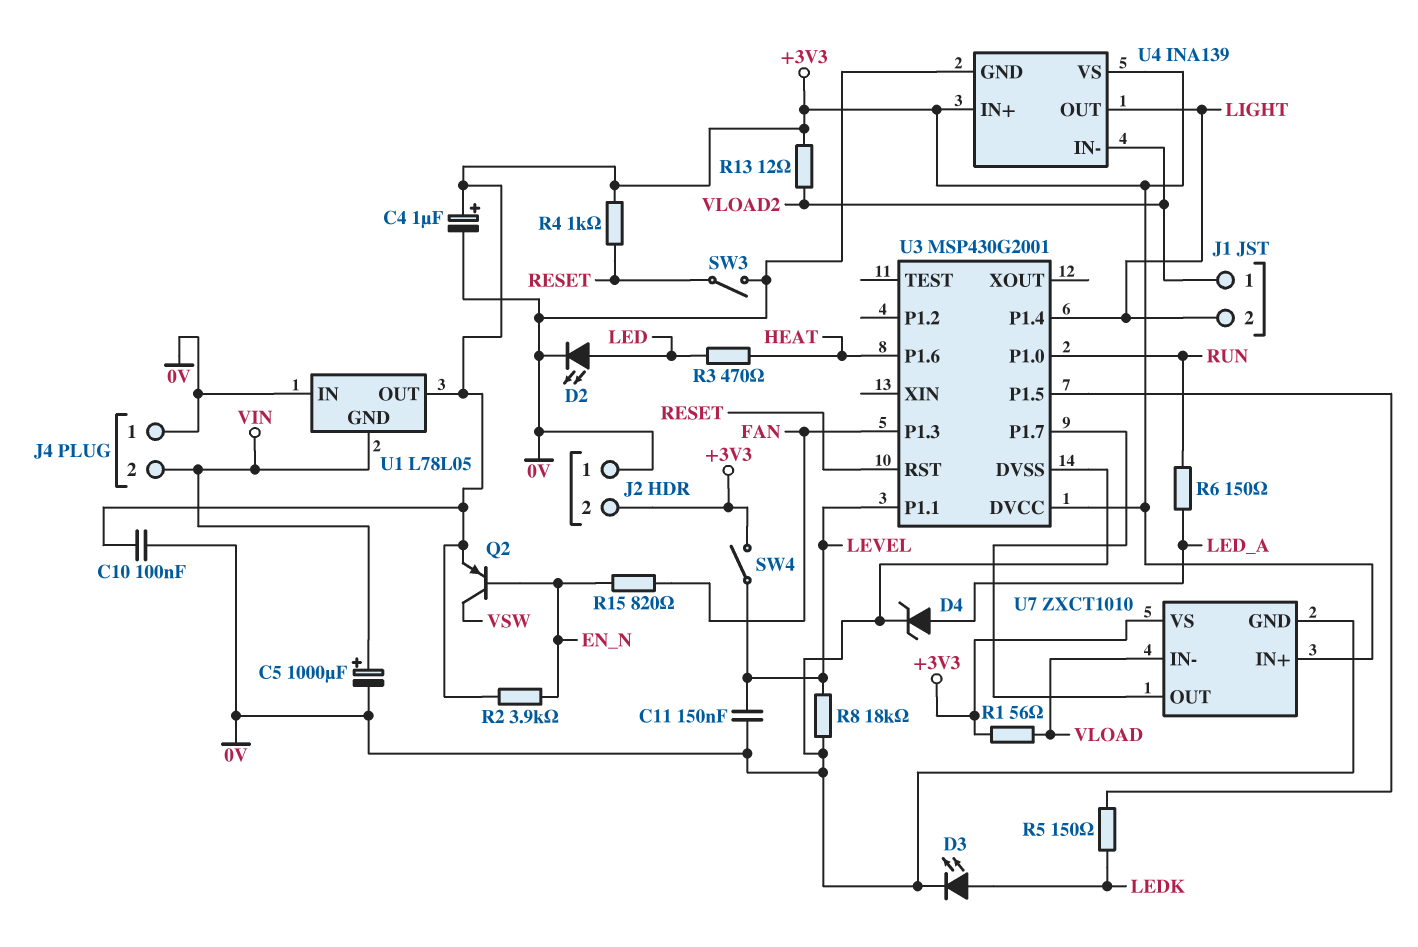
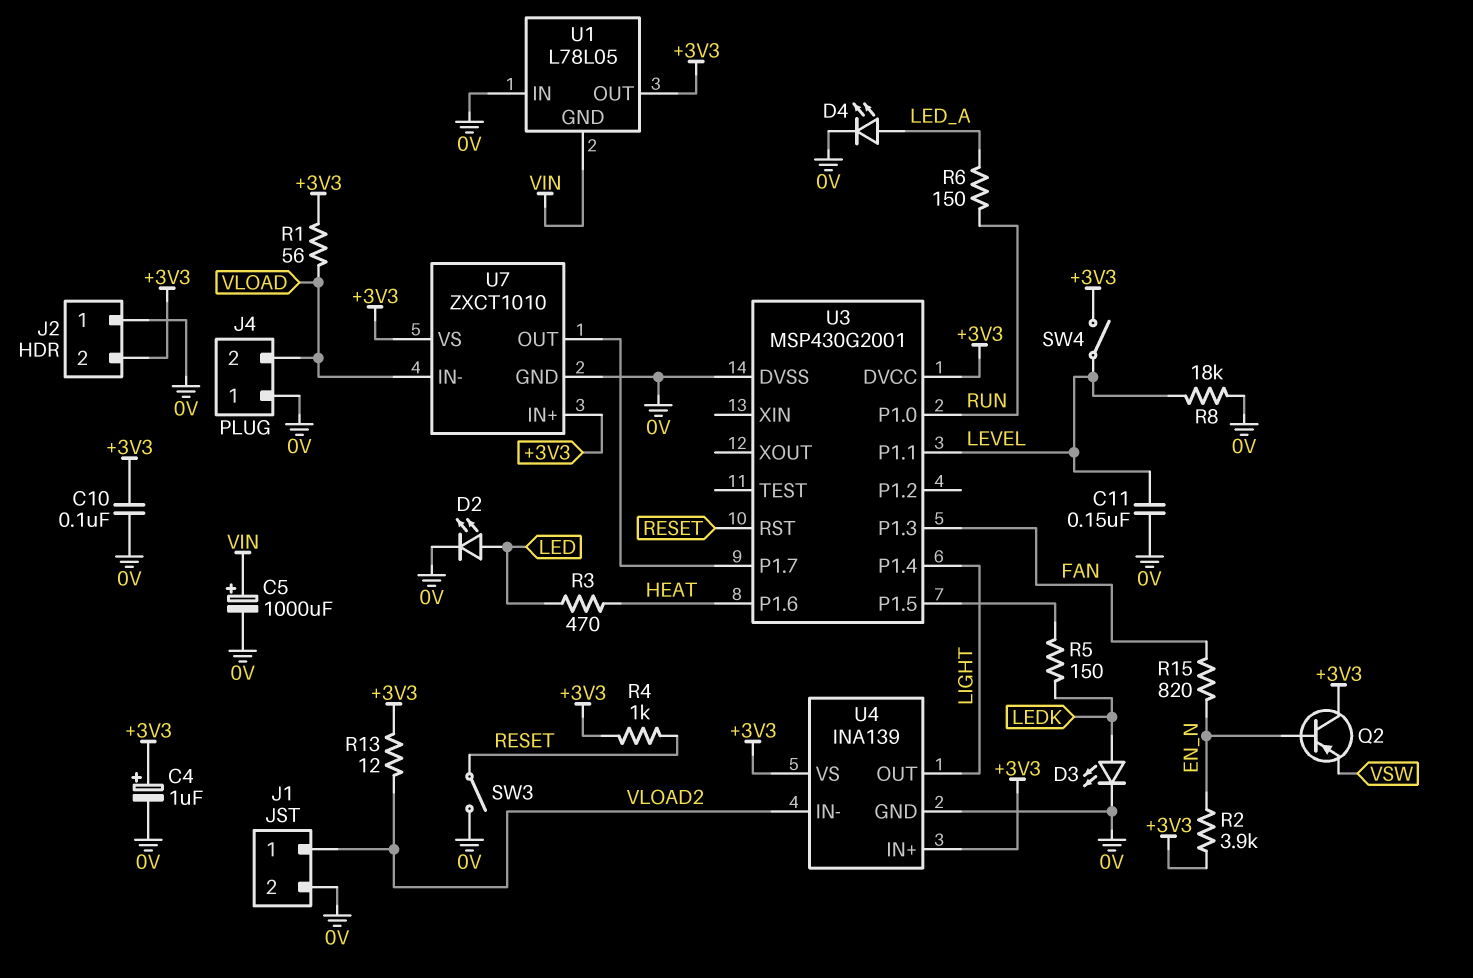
D4: zener (A LED_A, K 0V) -> LED (A LED_A, K 0V)
J1 pin 2: LIGHT -> 0V
J4 pin 2: VIN -> VLOAD
Q2: PNP (B EN_N, C VSW, E +3V3) -> PNP (B EN_N, C +3V3, E VSW)

